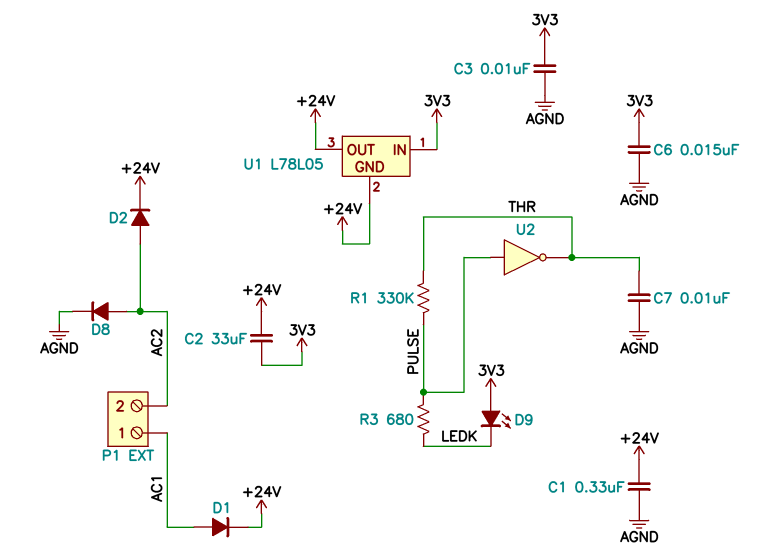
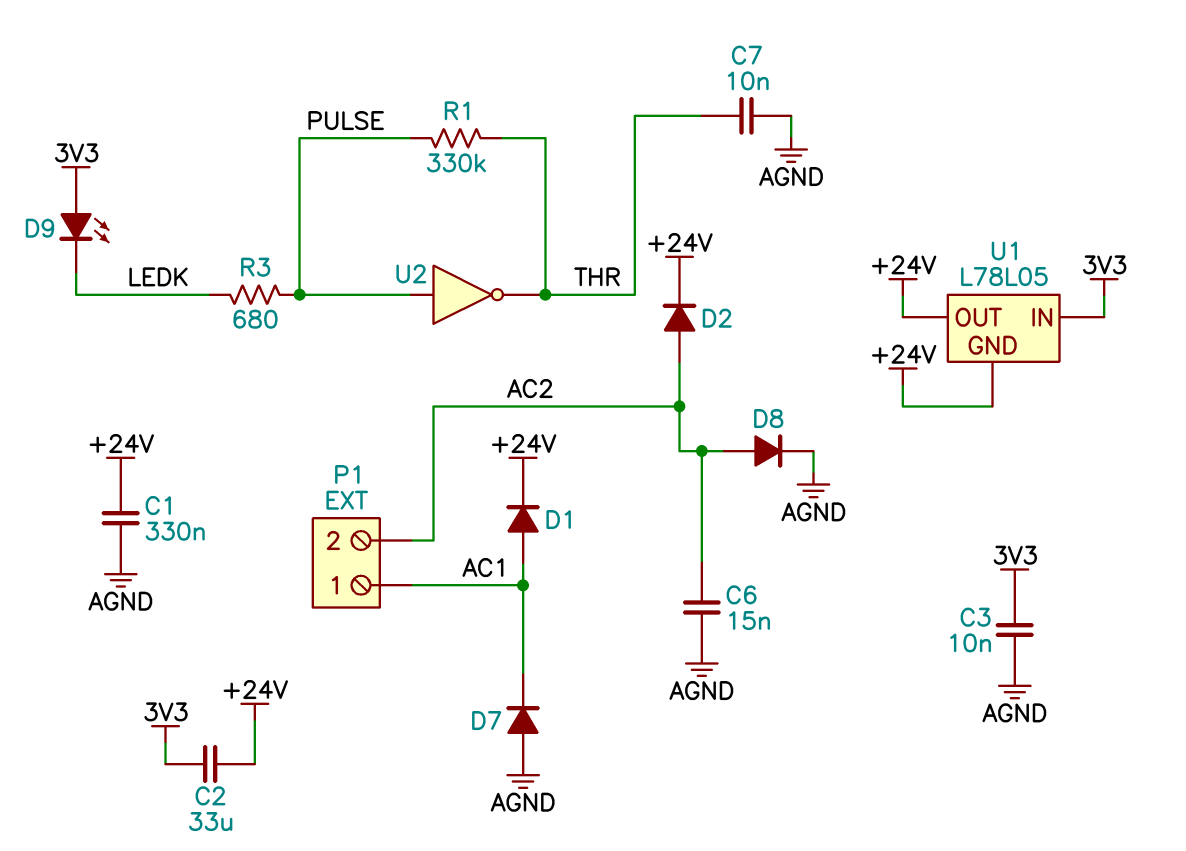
C6: 15nF (3V3, AGND) -> 15nF (AC2, AGND)
D7: none -> diode (A AGND, K AC1)

